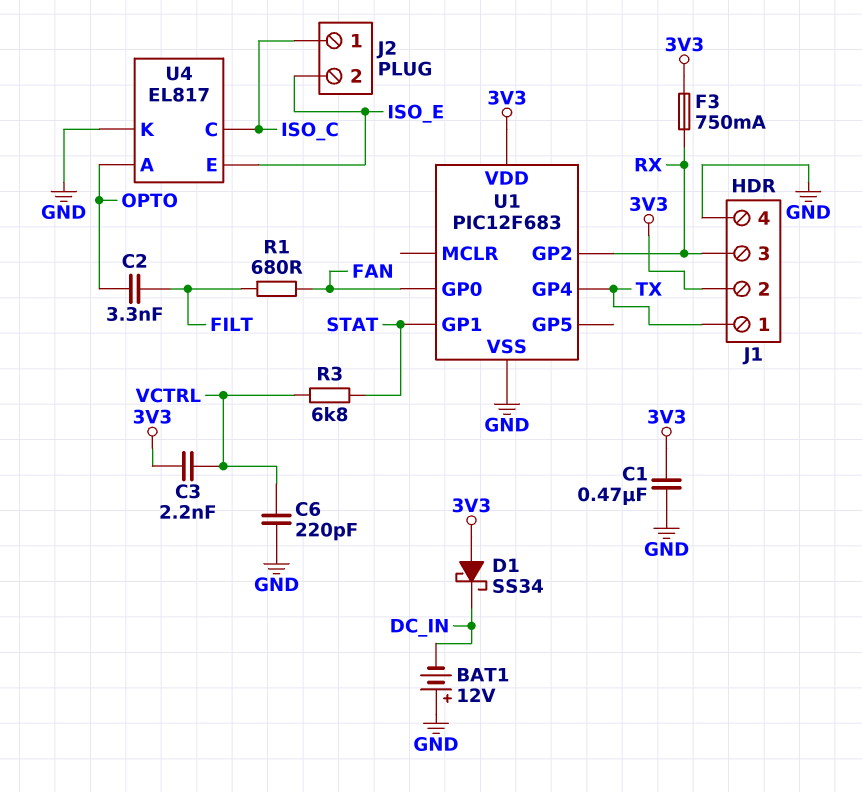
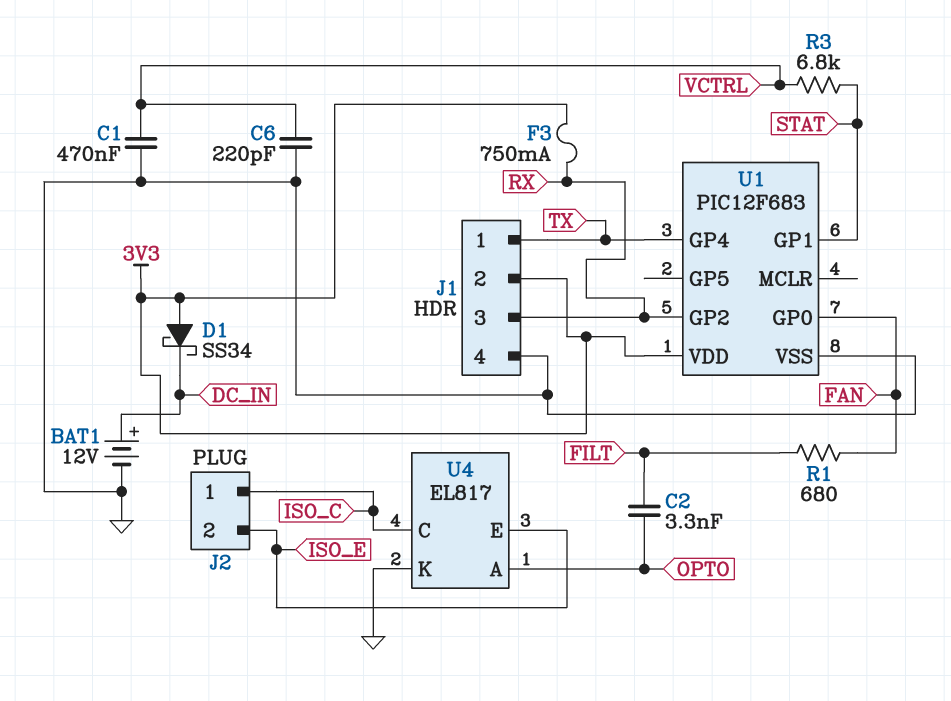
BAT1: 12V (plus GND, minus DC_IN) -> 12V (plus DC_IN, minus GND)
C1: 470nF (3V3, GND) -> 470nF (GND, VCTRL)
C3: 2.2nF (3V3, VCTRL) -> none

